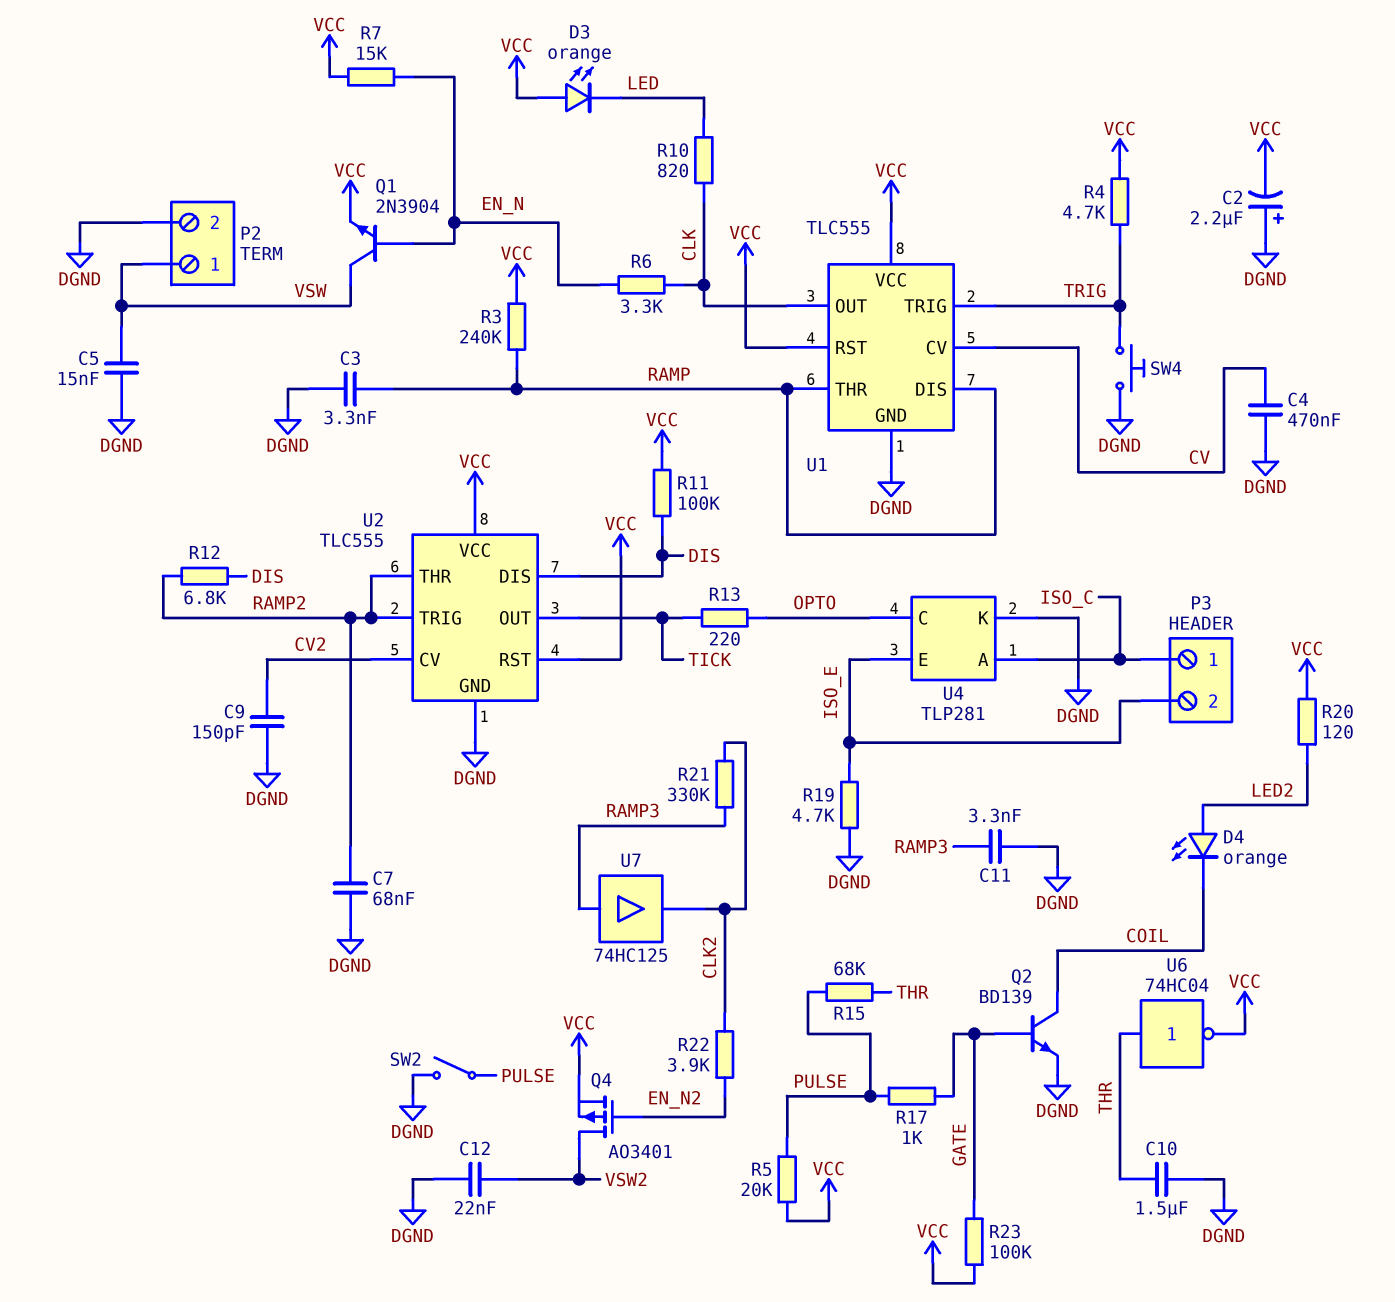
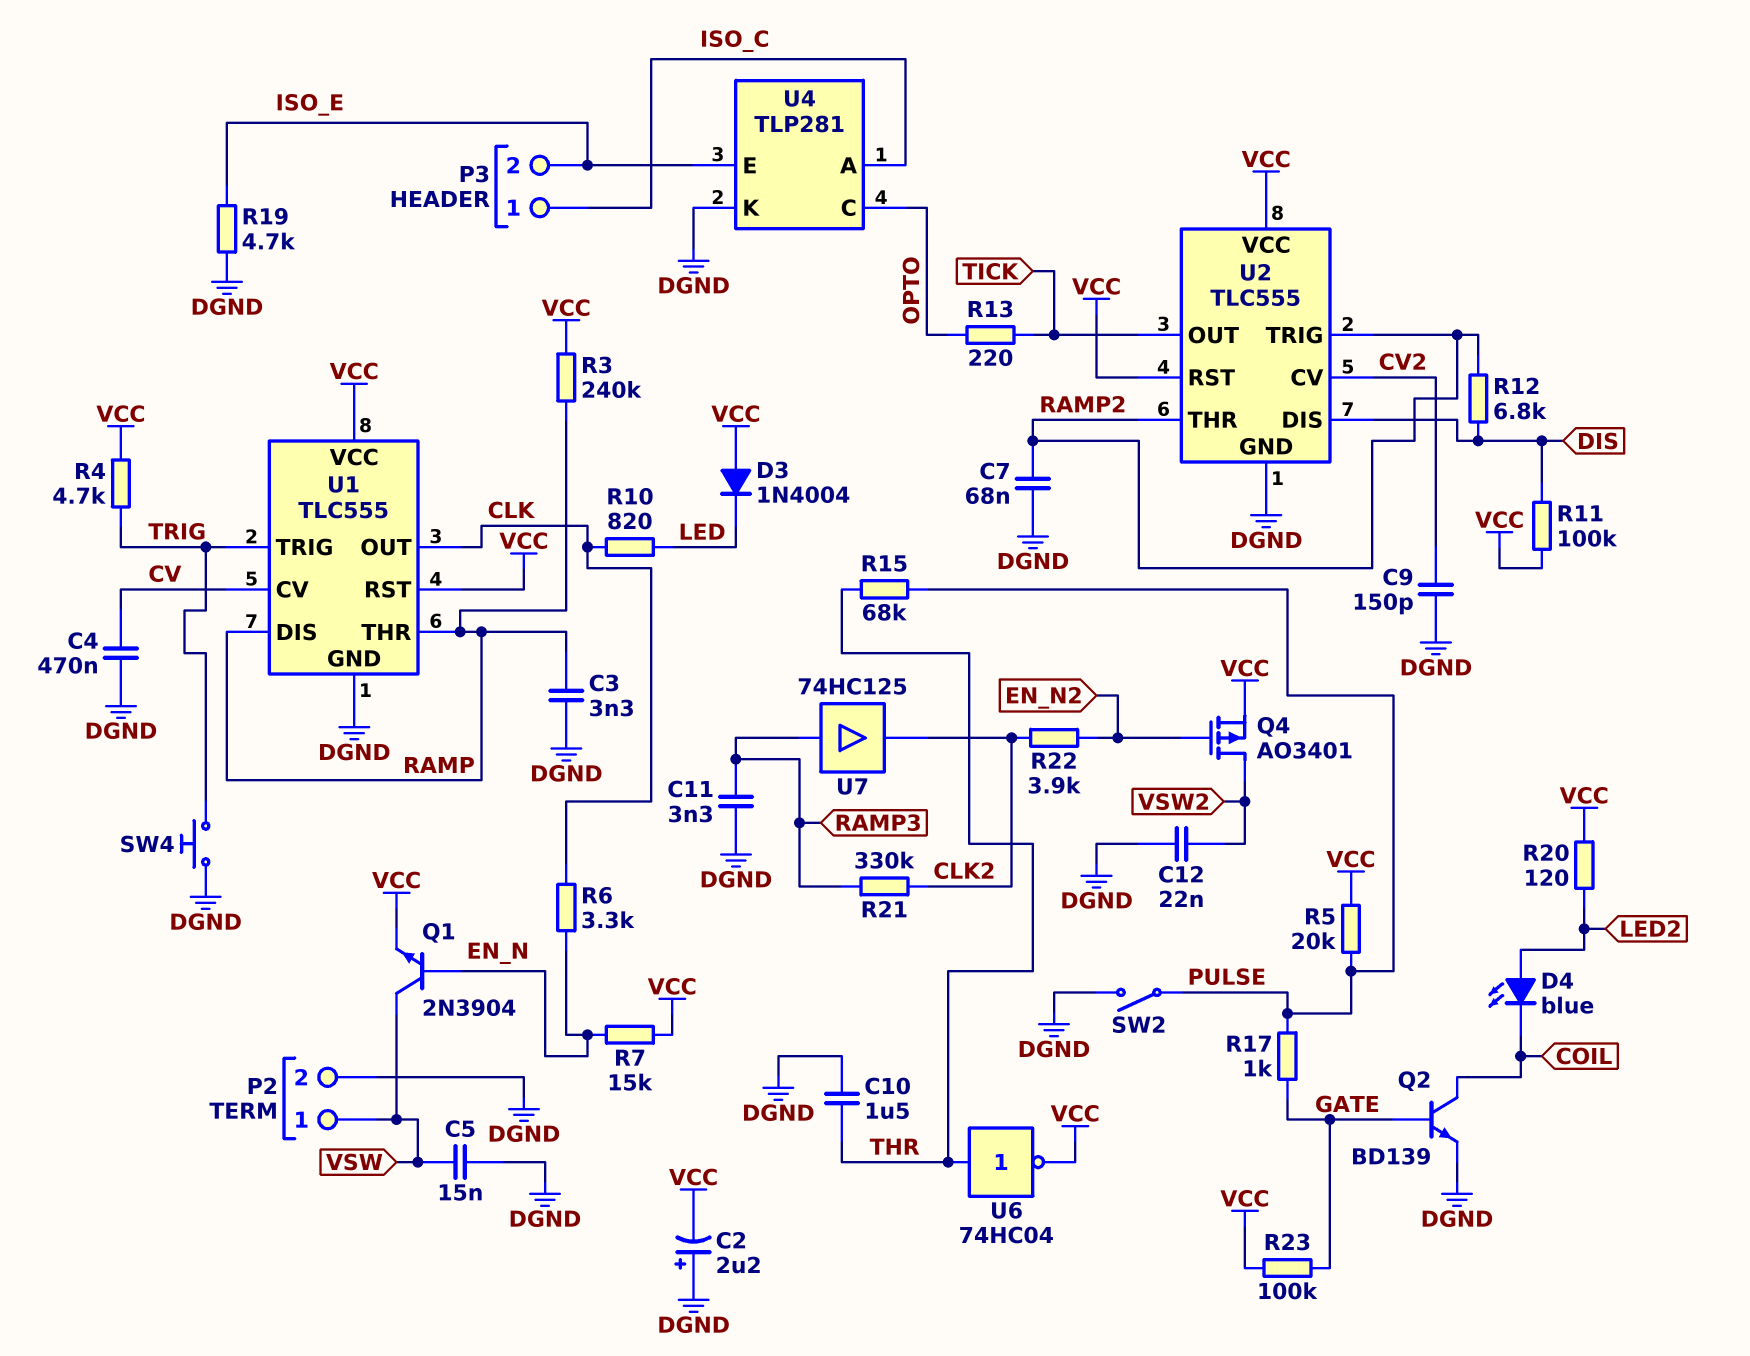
D3: LED orange (A VCC, K LED) -> diode 1N4004 (A VCC, K LED)
D4: LED orange (A LED2, K COIL) -> LED blue (A LED2, K COIL)

